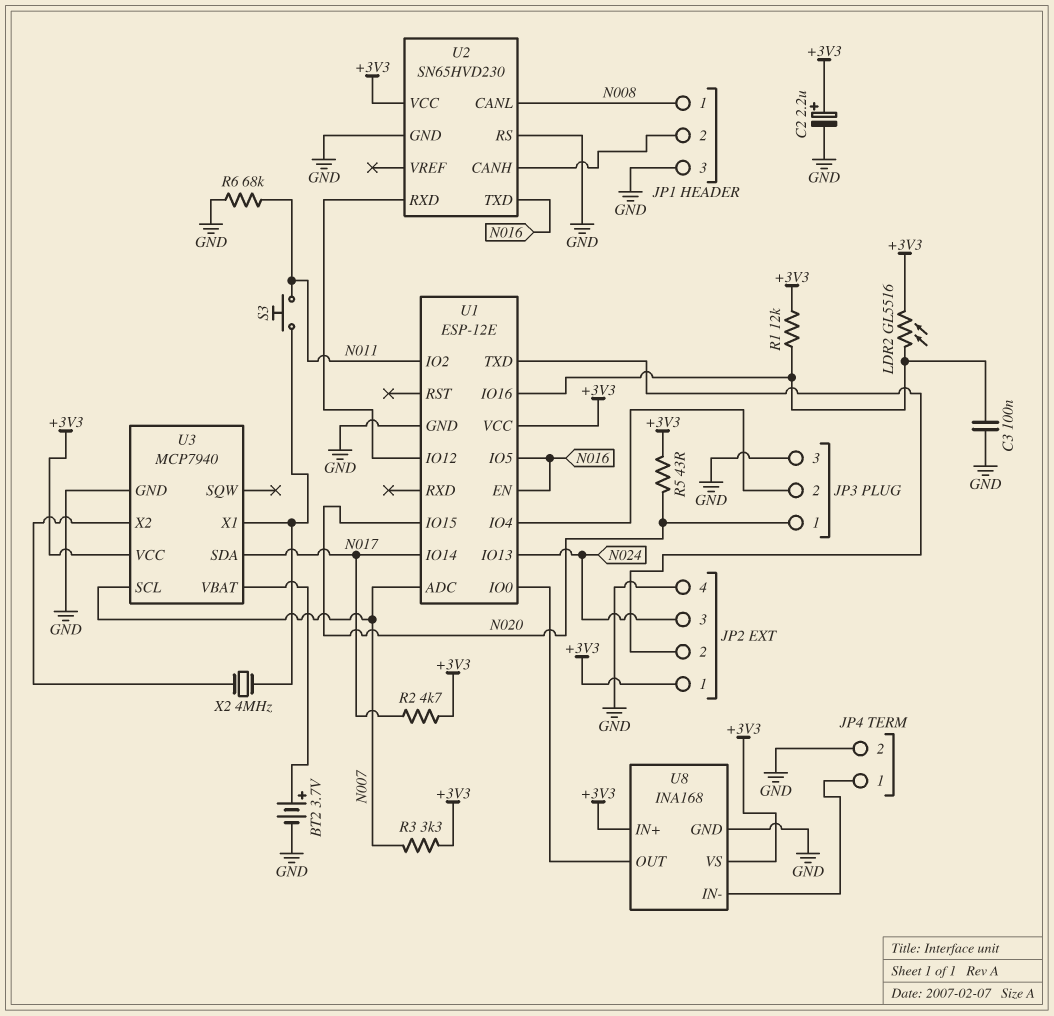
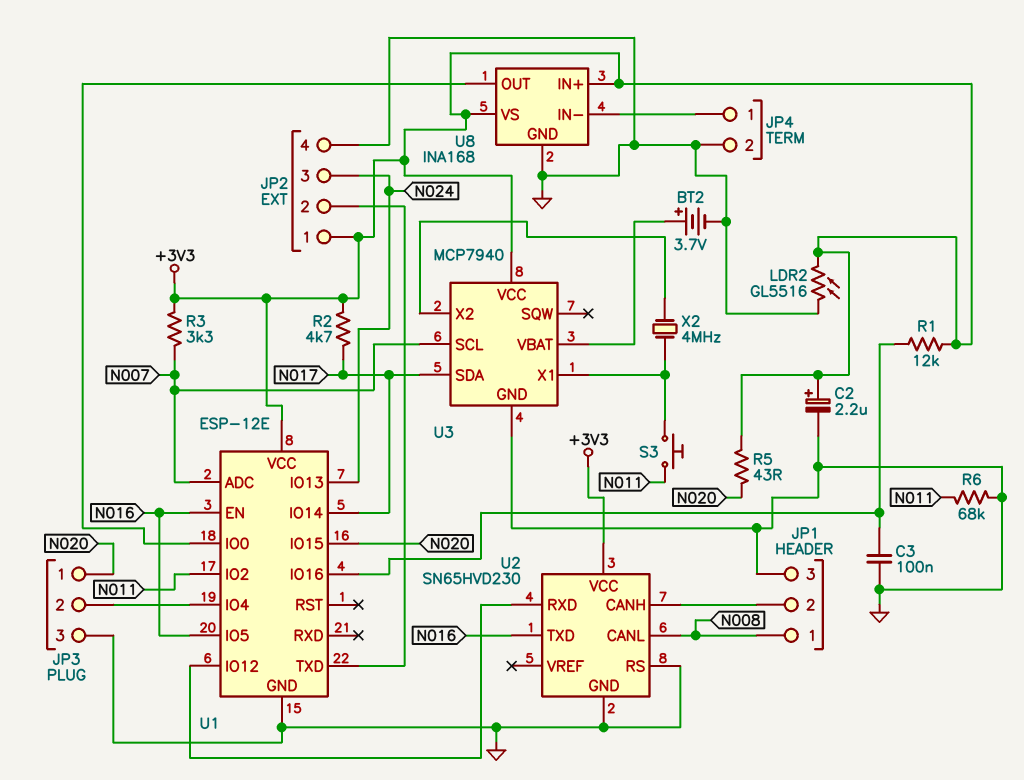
LDR2: GL5516 (+3V3, U1/IO16) -> GL5516 (+3V3, GND)

